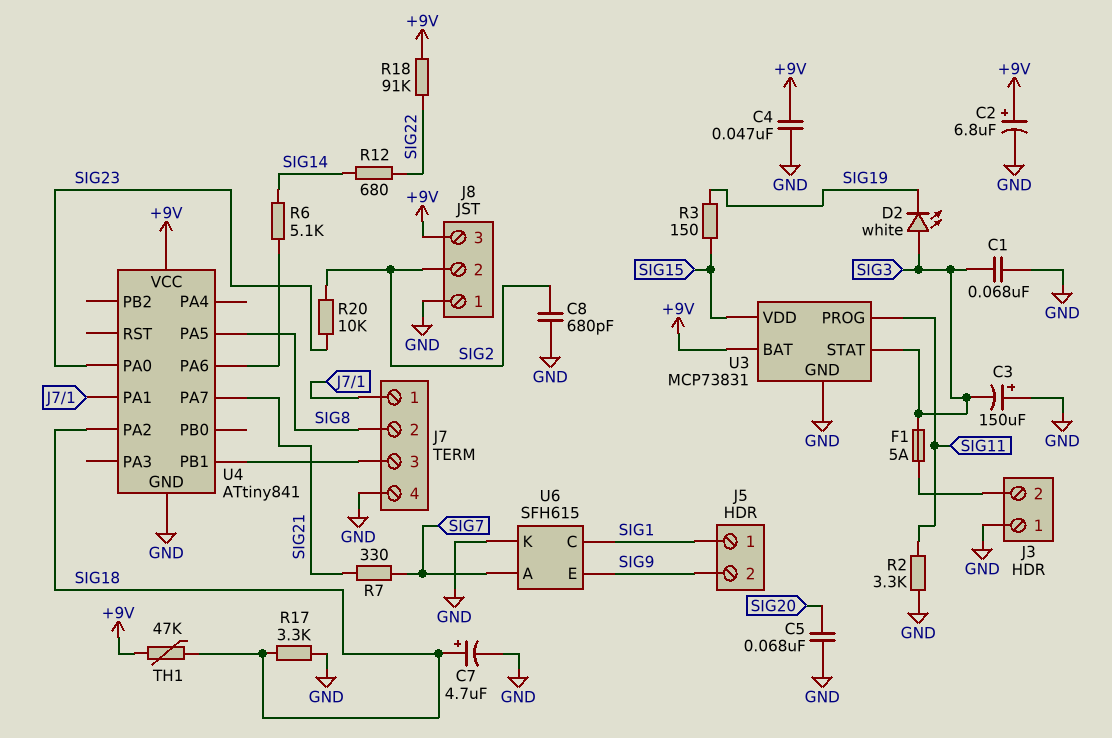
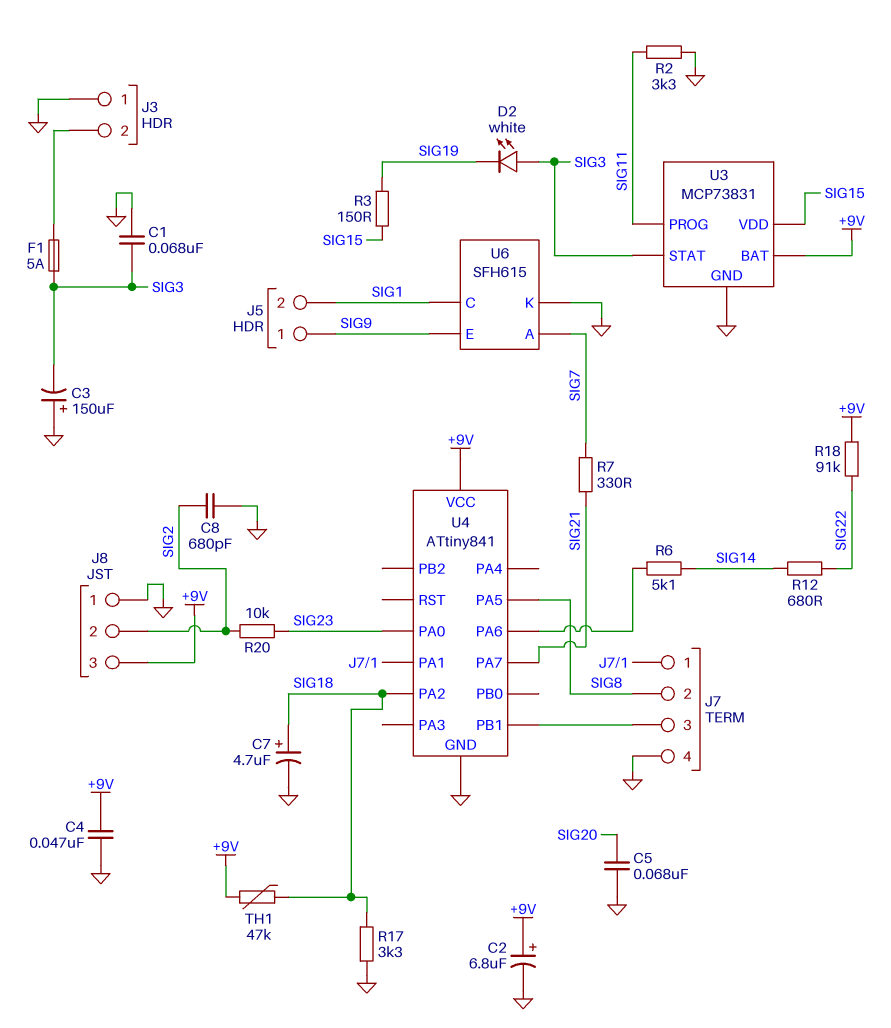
J5 pin 1: SIG1 -> SIG9
J5 pin 2: SIG9 -> SIG1

